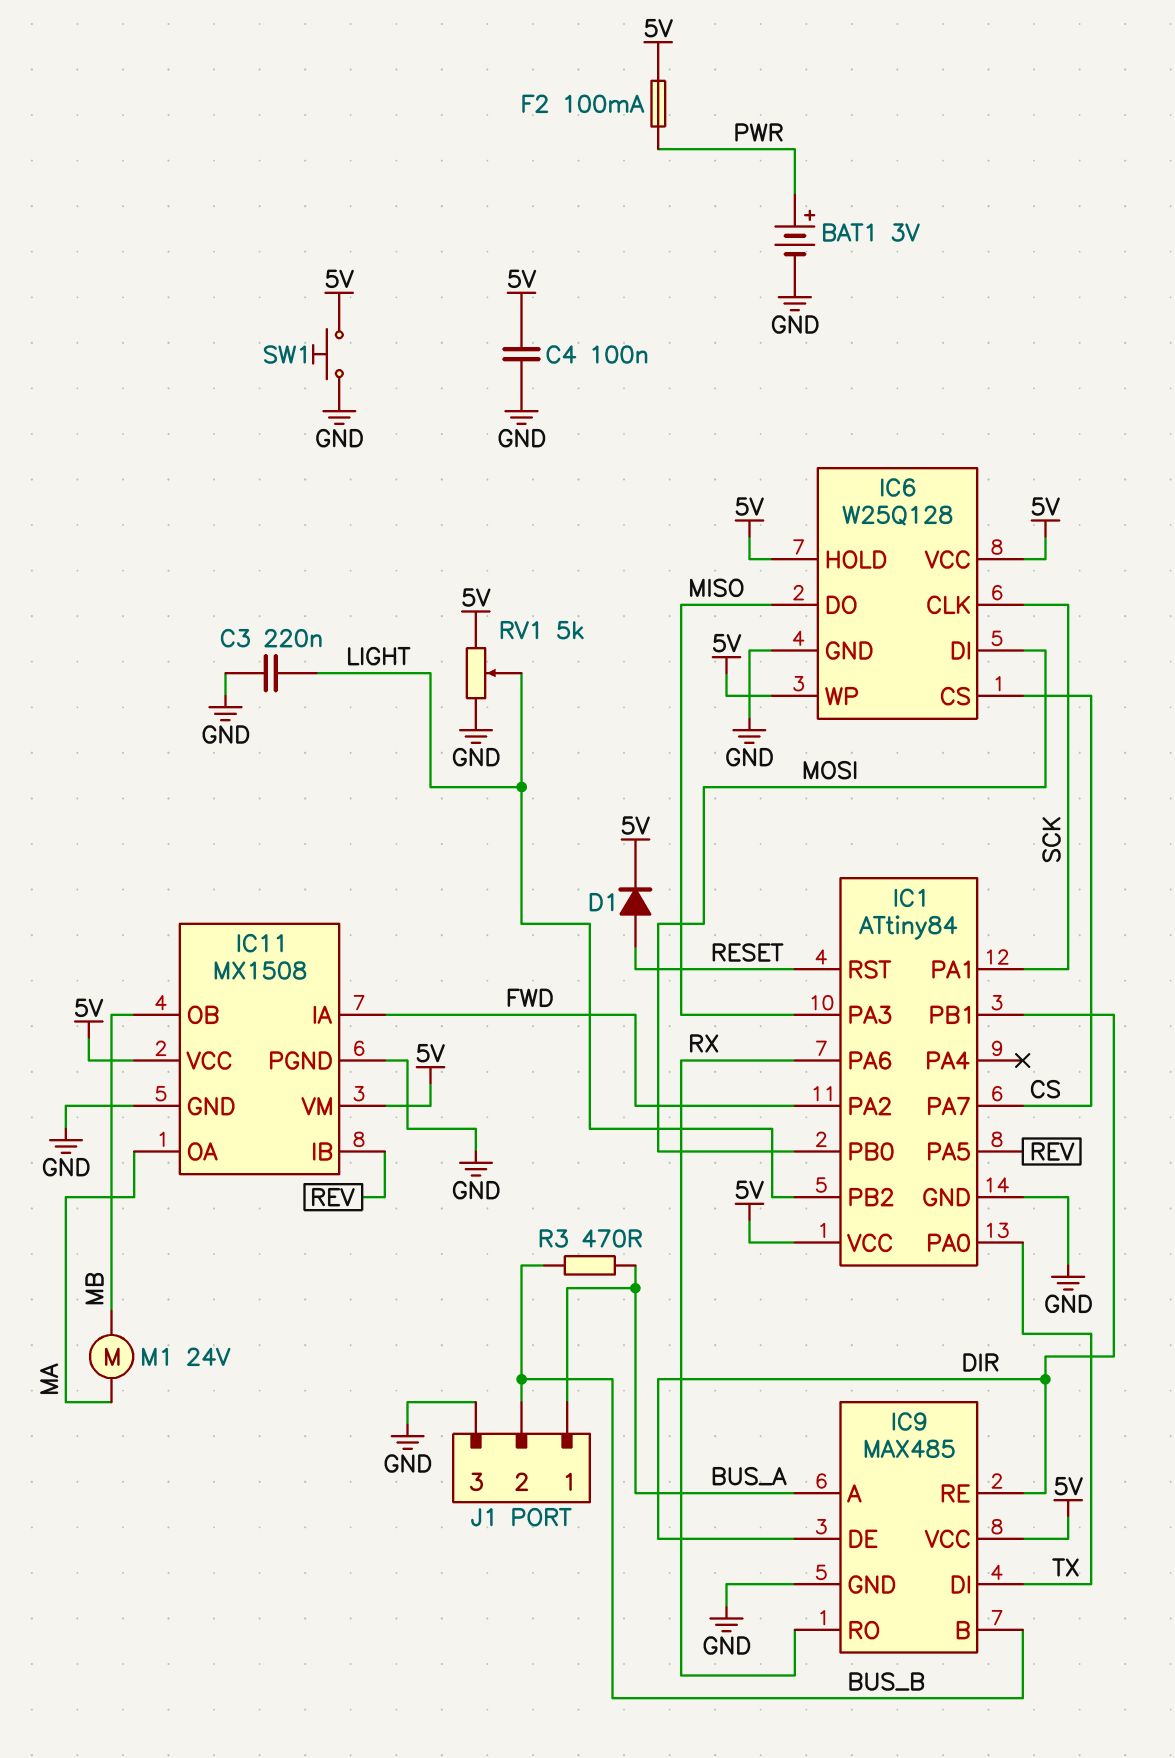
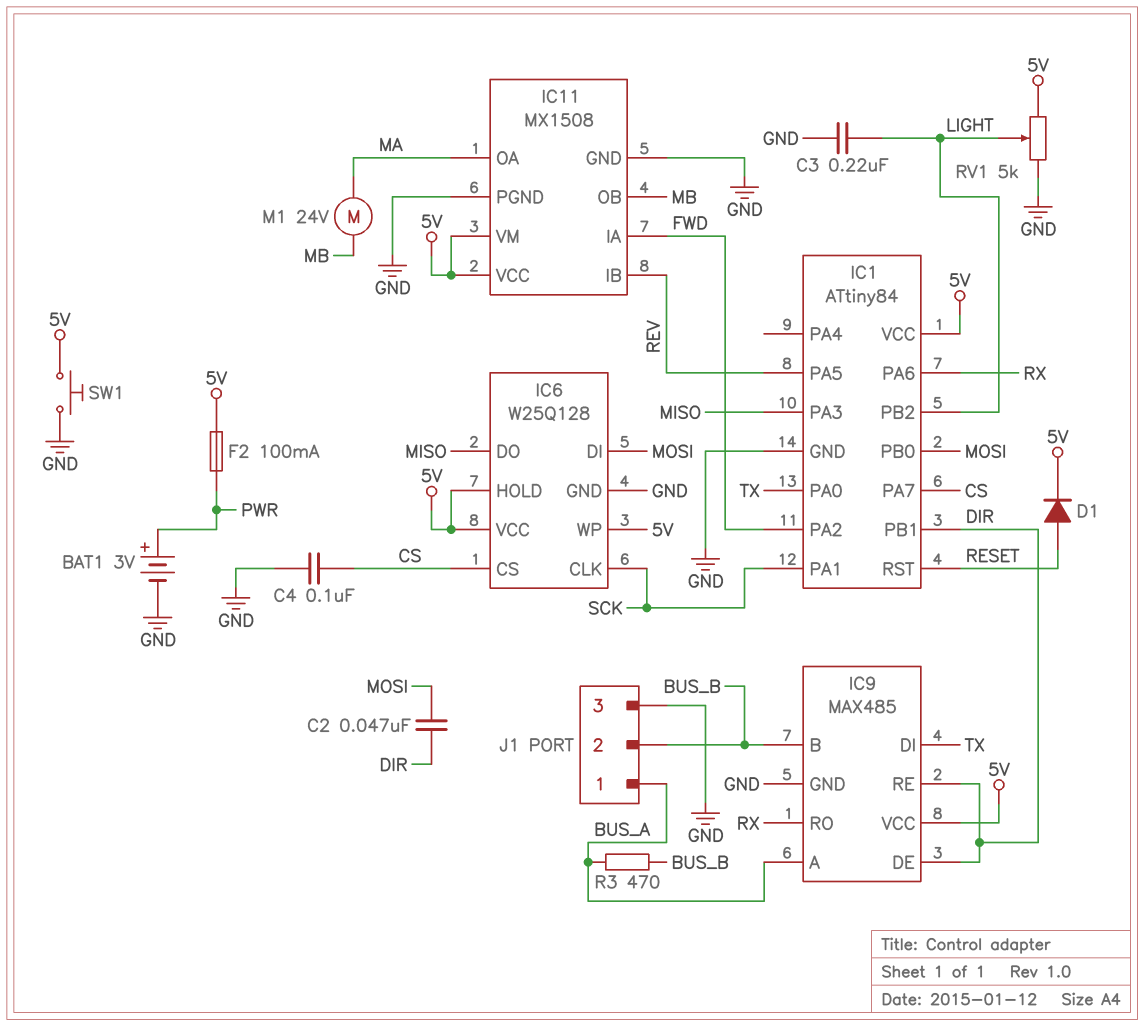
C2: none -> 47nF (DIR, MOSI)
C4: 100nF (5V, GND) -> 100nF (CS, GND)

